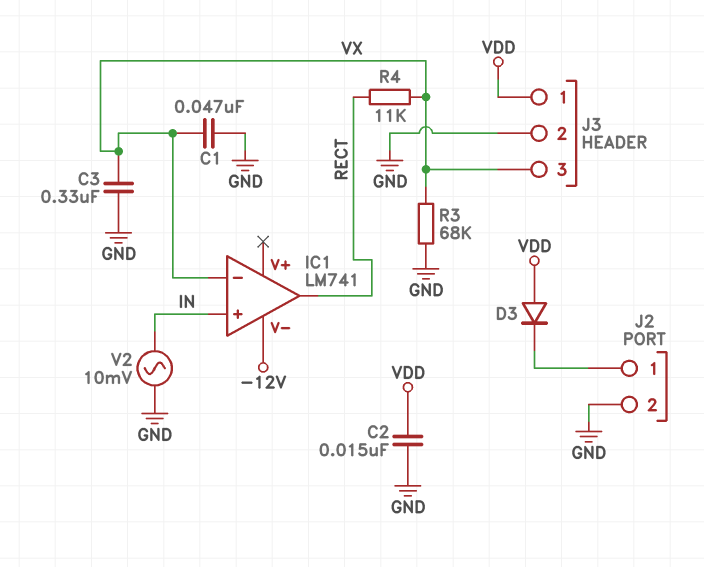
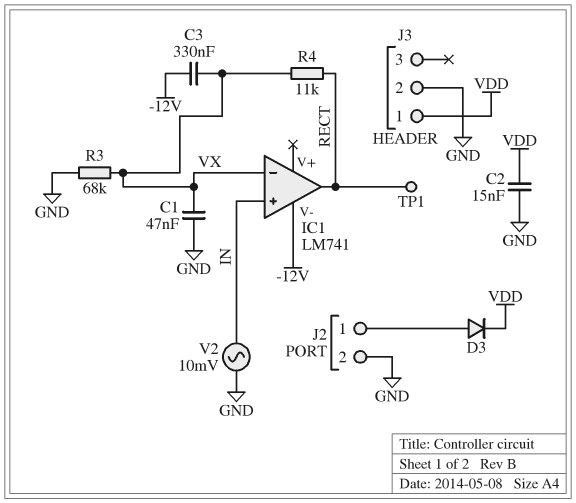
C3: 330nF (GND, VX) -> 330nF (-12V, VX)
D3: diode (A VDD, K J2/1) -> diode (A J2/1, K VDD)
J3 pin 3: VX -> none
TP1: none -> test point (RECT)

